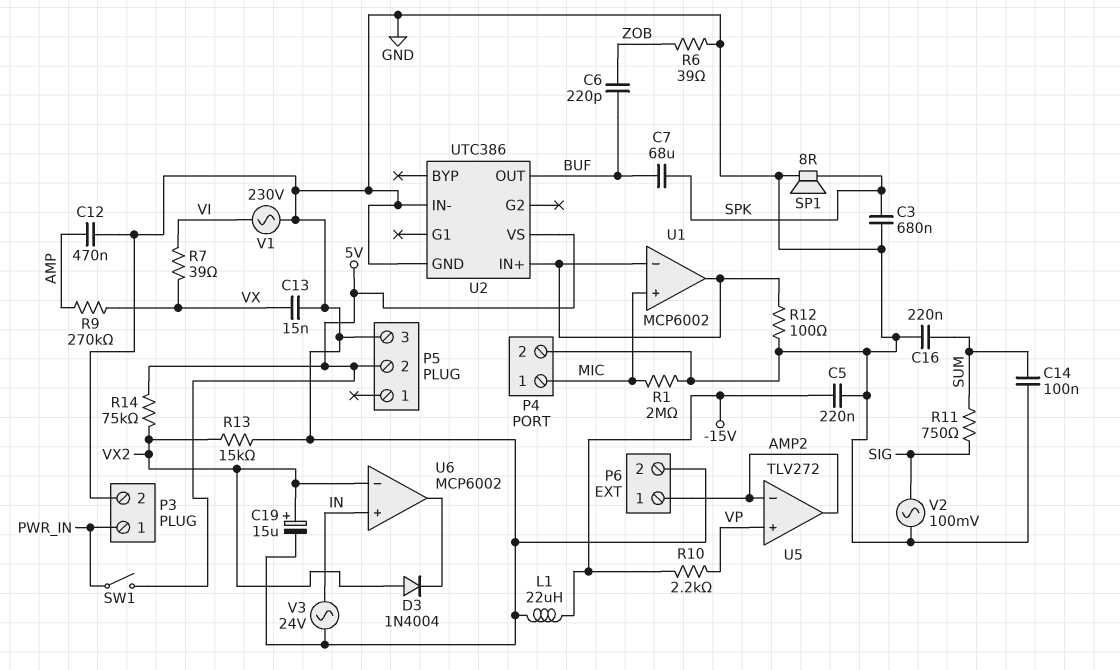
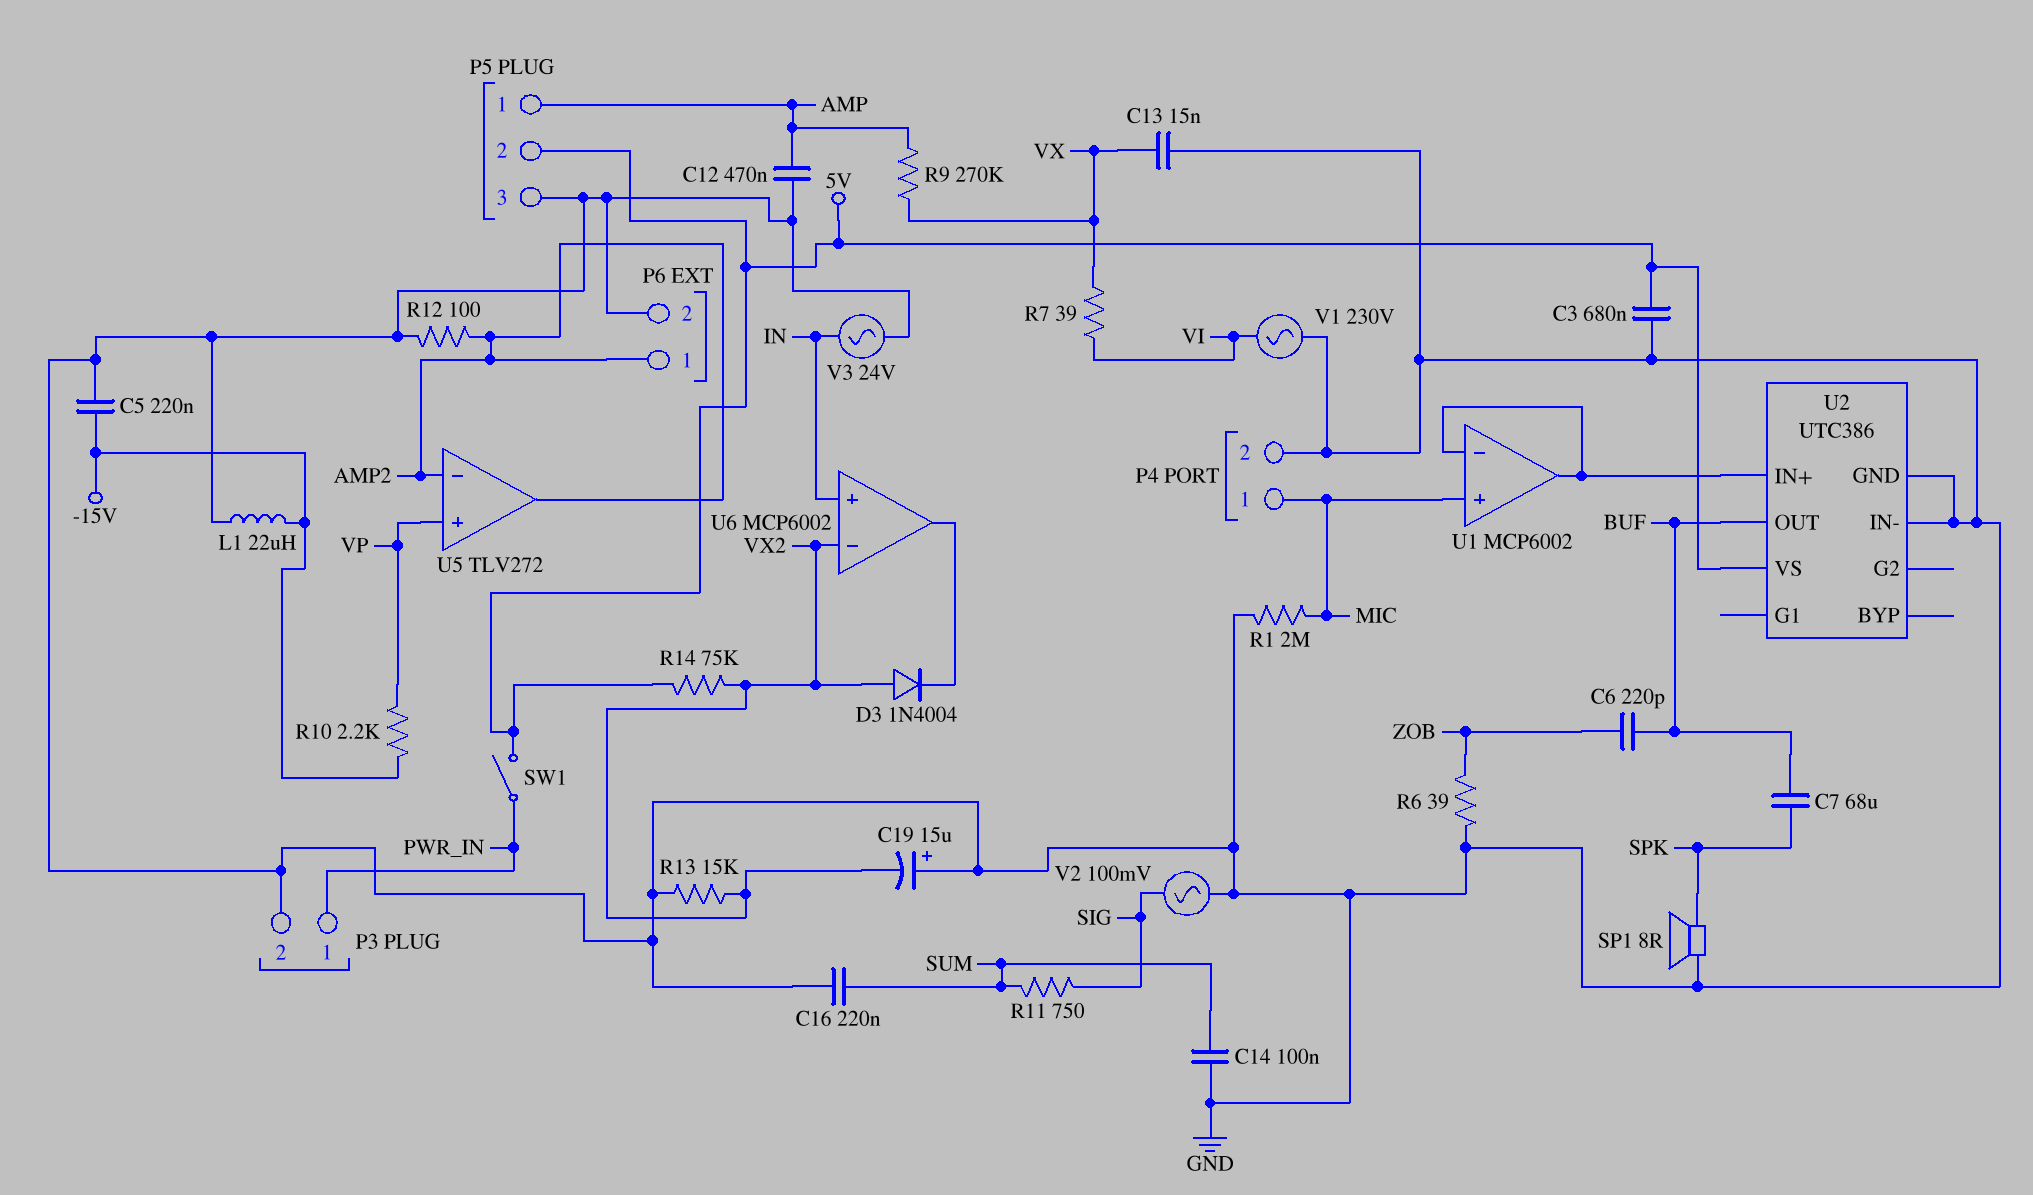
C3: 680nF (GND, SPK) -> 680nF (5V, GND)
C19: 15uF (plus VX2, minus GND) -> 15uF (plus GND, minus VX2)
P5 pin 1: none -> AMP
R12: 100 (GND, U1/in-) -> 100 (AMP2, GND)

